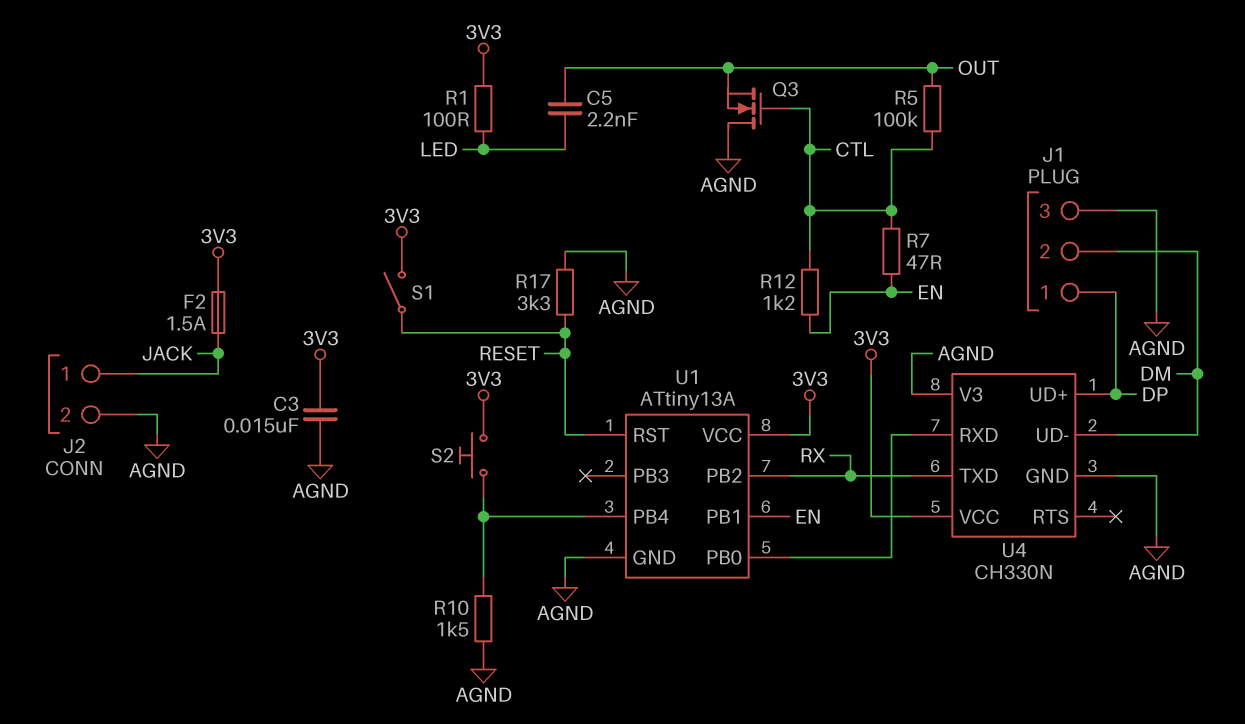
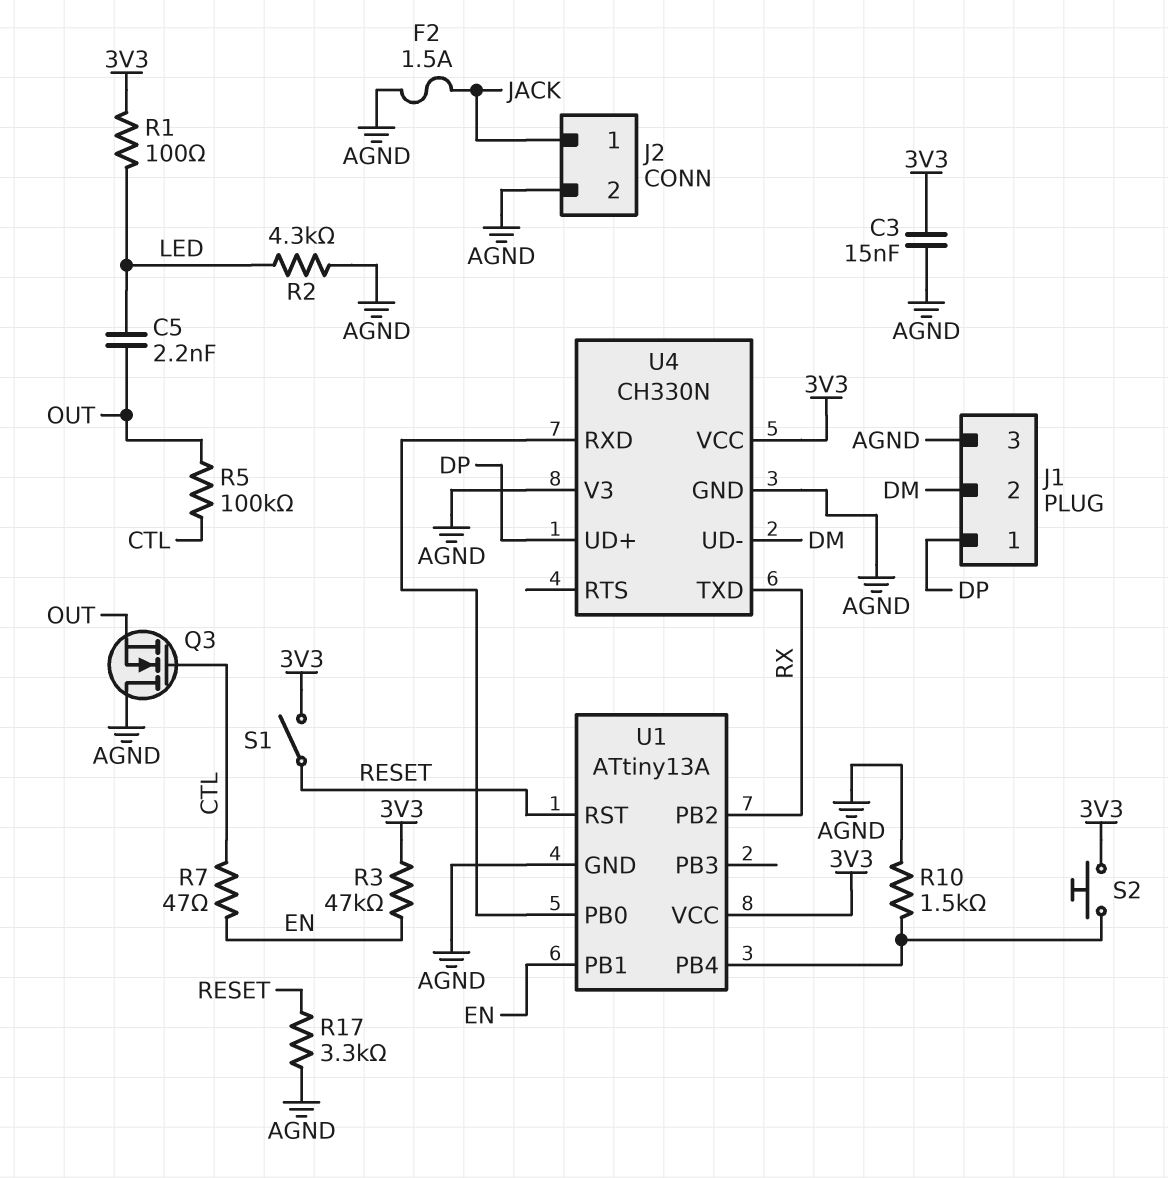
F2: 1.5A (3V3, JACK) -> 1.5A (AGND, JACK)
R2: none -> 4.3k (AGND, LED)
R3: none -> 47k (3V3, EN)
R12: 1.2k (CTL, EN) -> none

